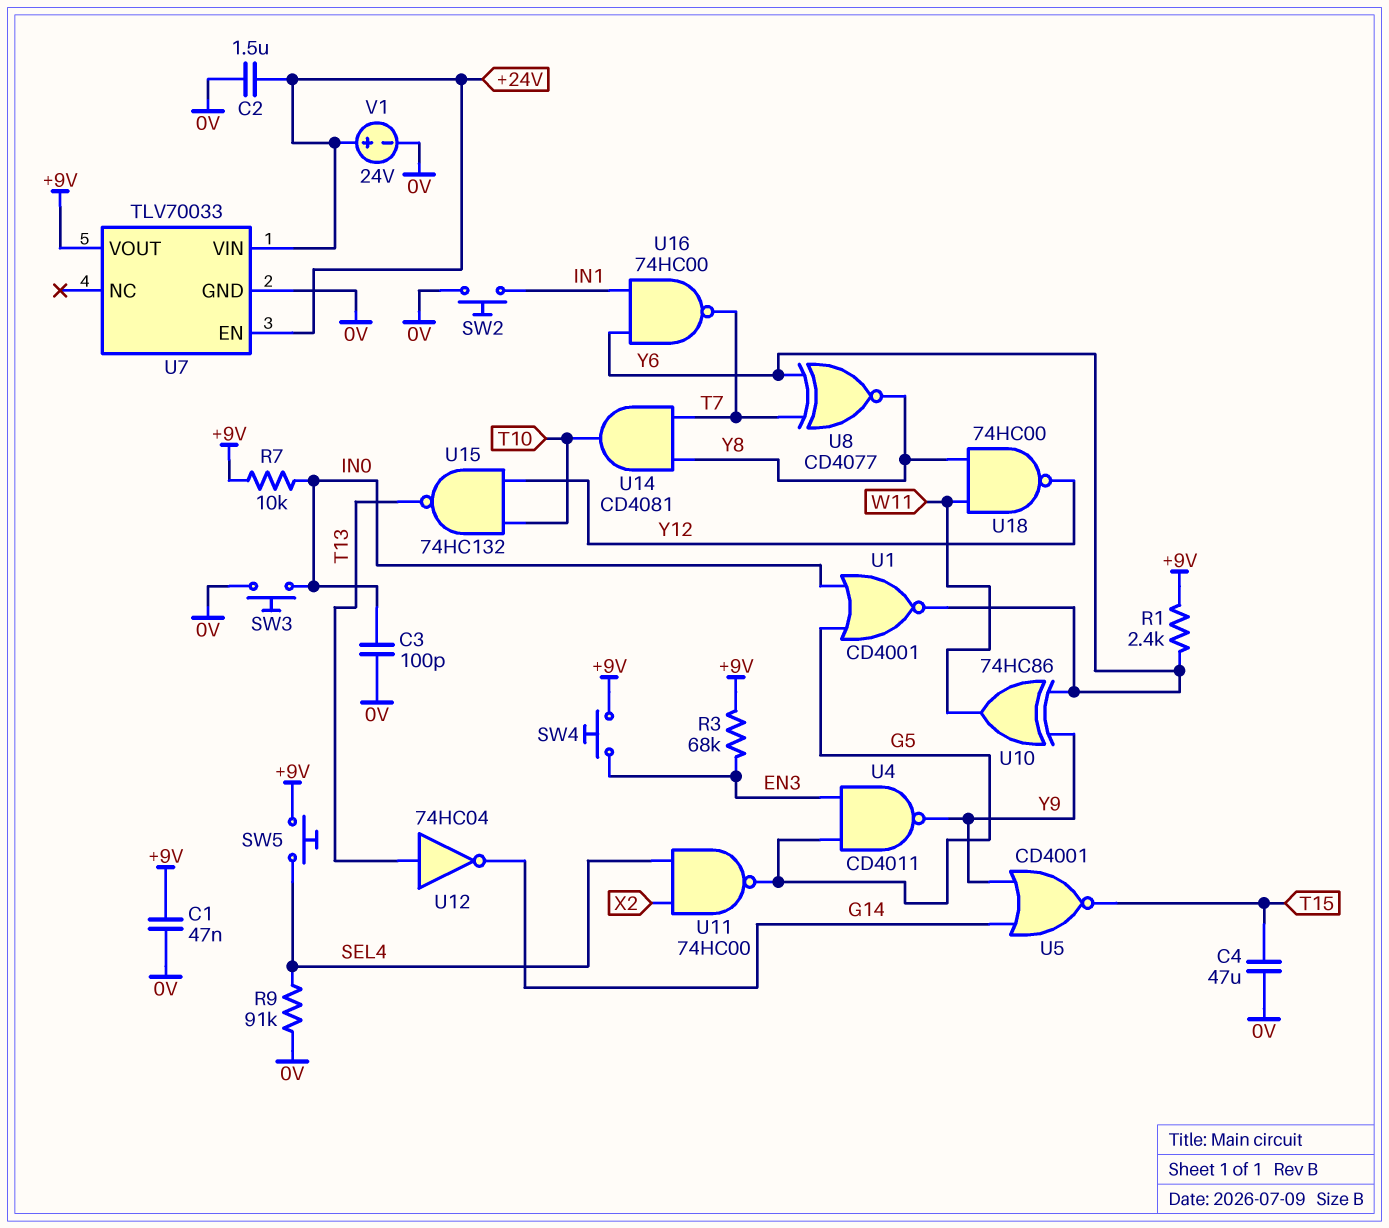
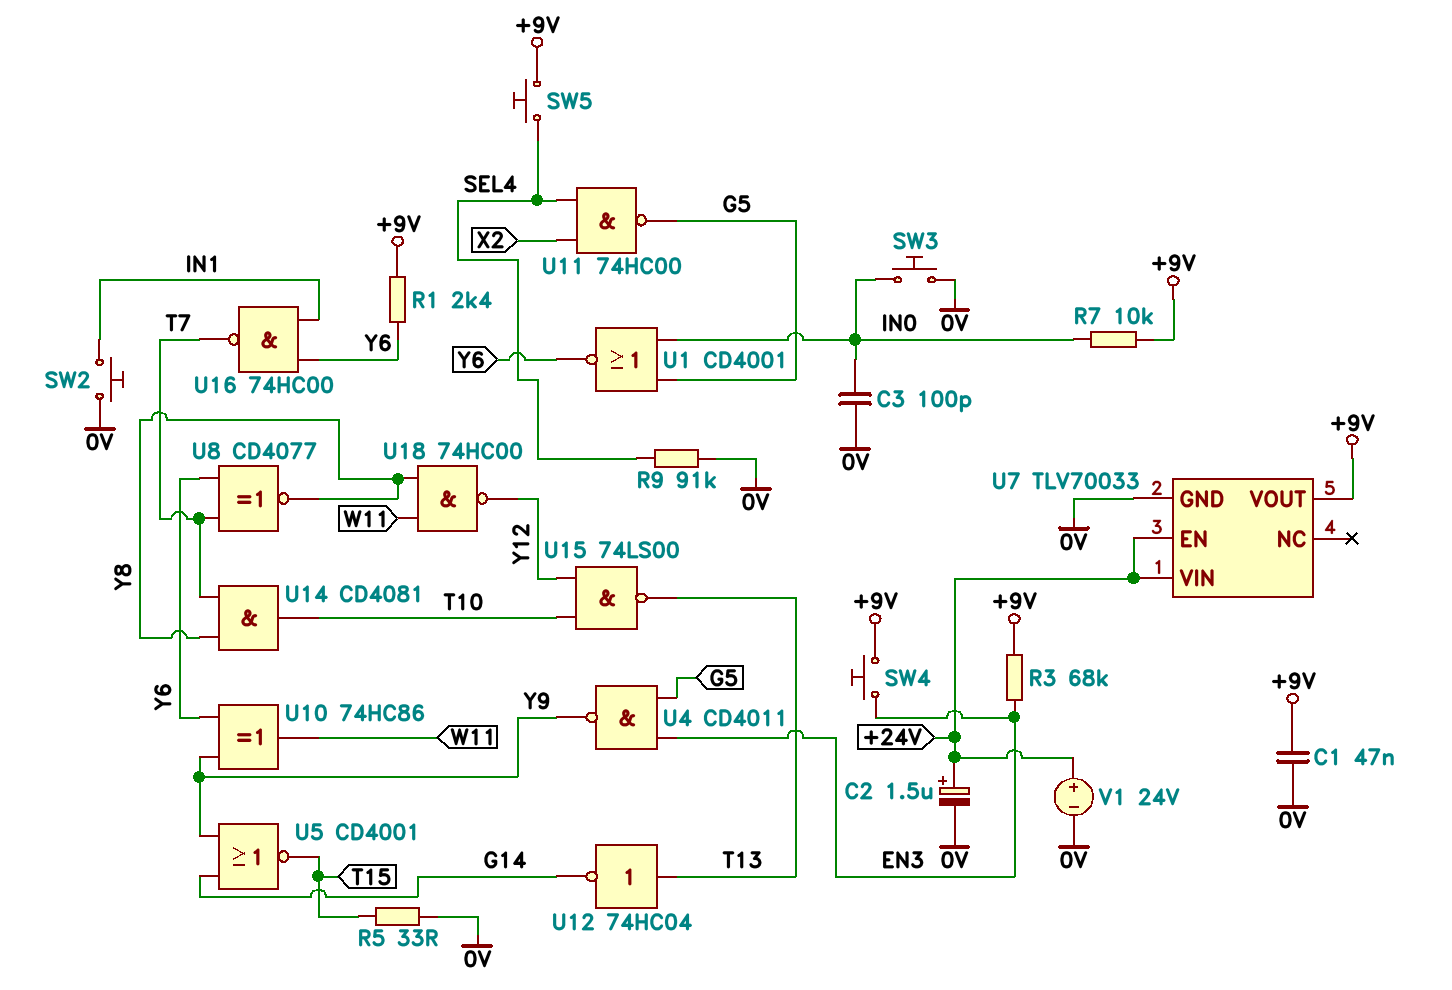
C2: 1.5uF (+24V, 0V) -> 1.5uF (plus +24V, minus 0V)
C4: 47uF (0V, T15) -> none
R5: none -> 33 (0V, T15)
U15: NAND 74HC132 (in T10, in Y12, out T13) -> NAND 74LS00 (in T10, in Y12, out T13)

